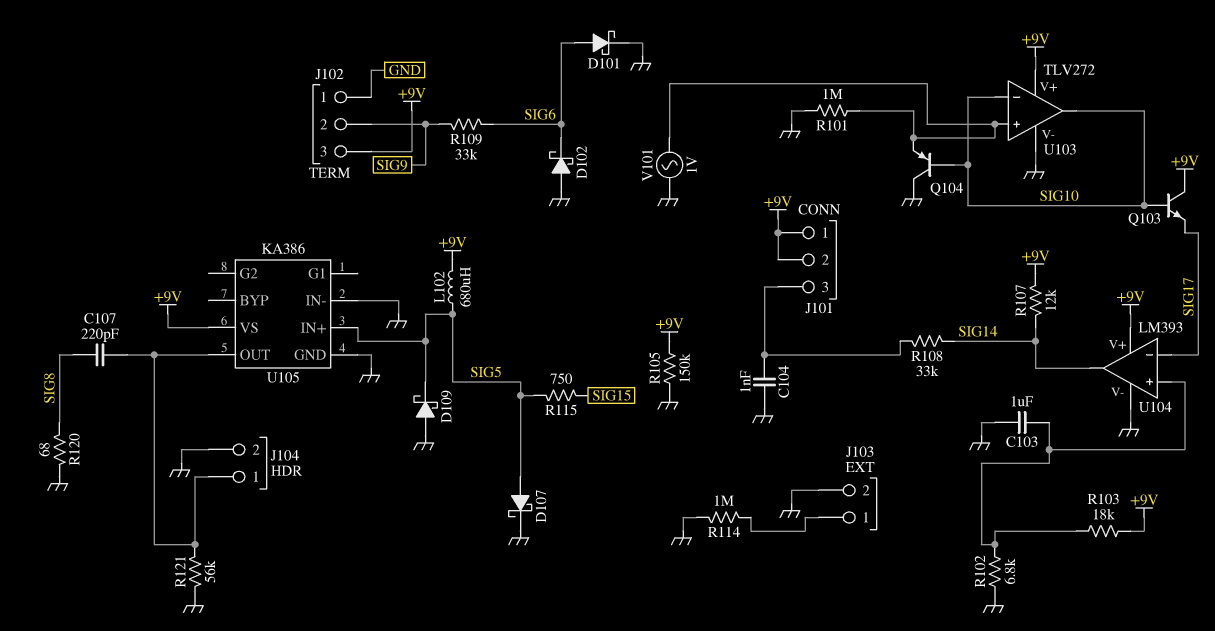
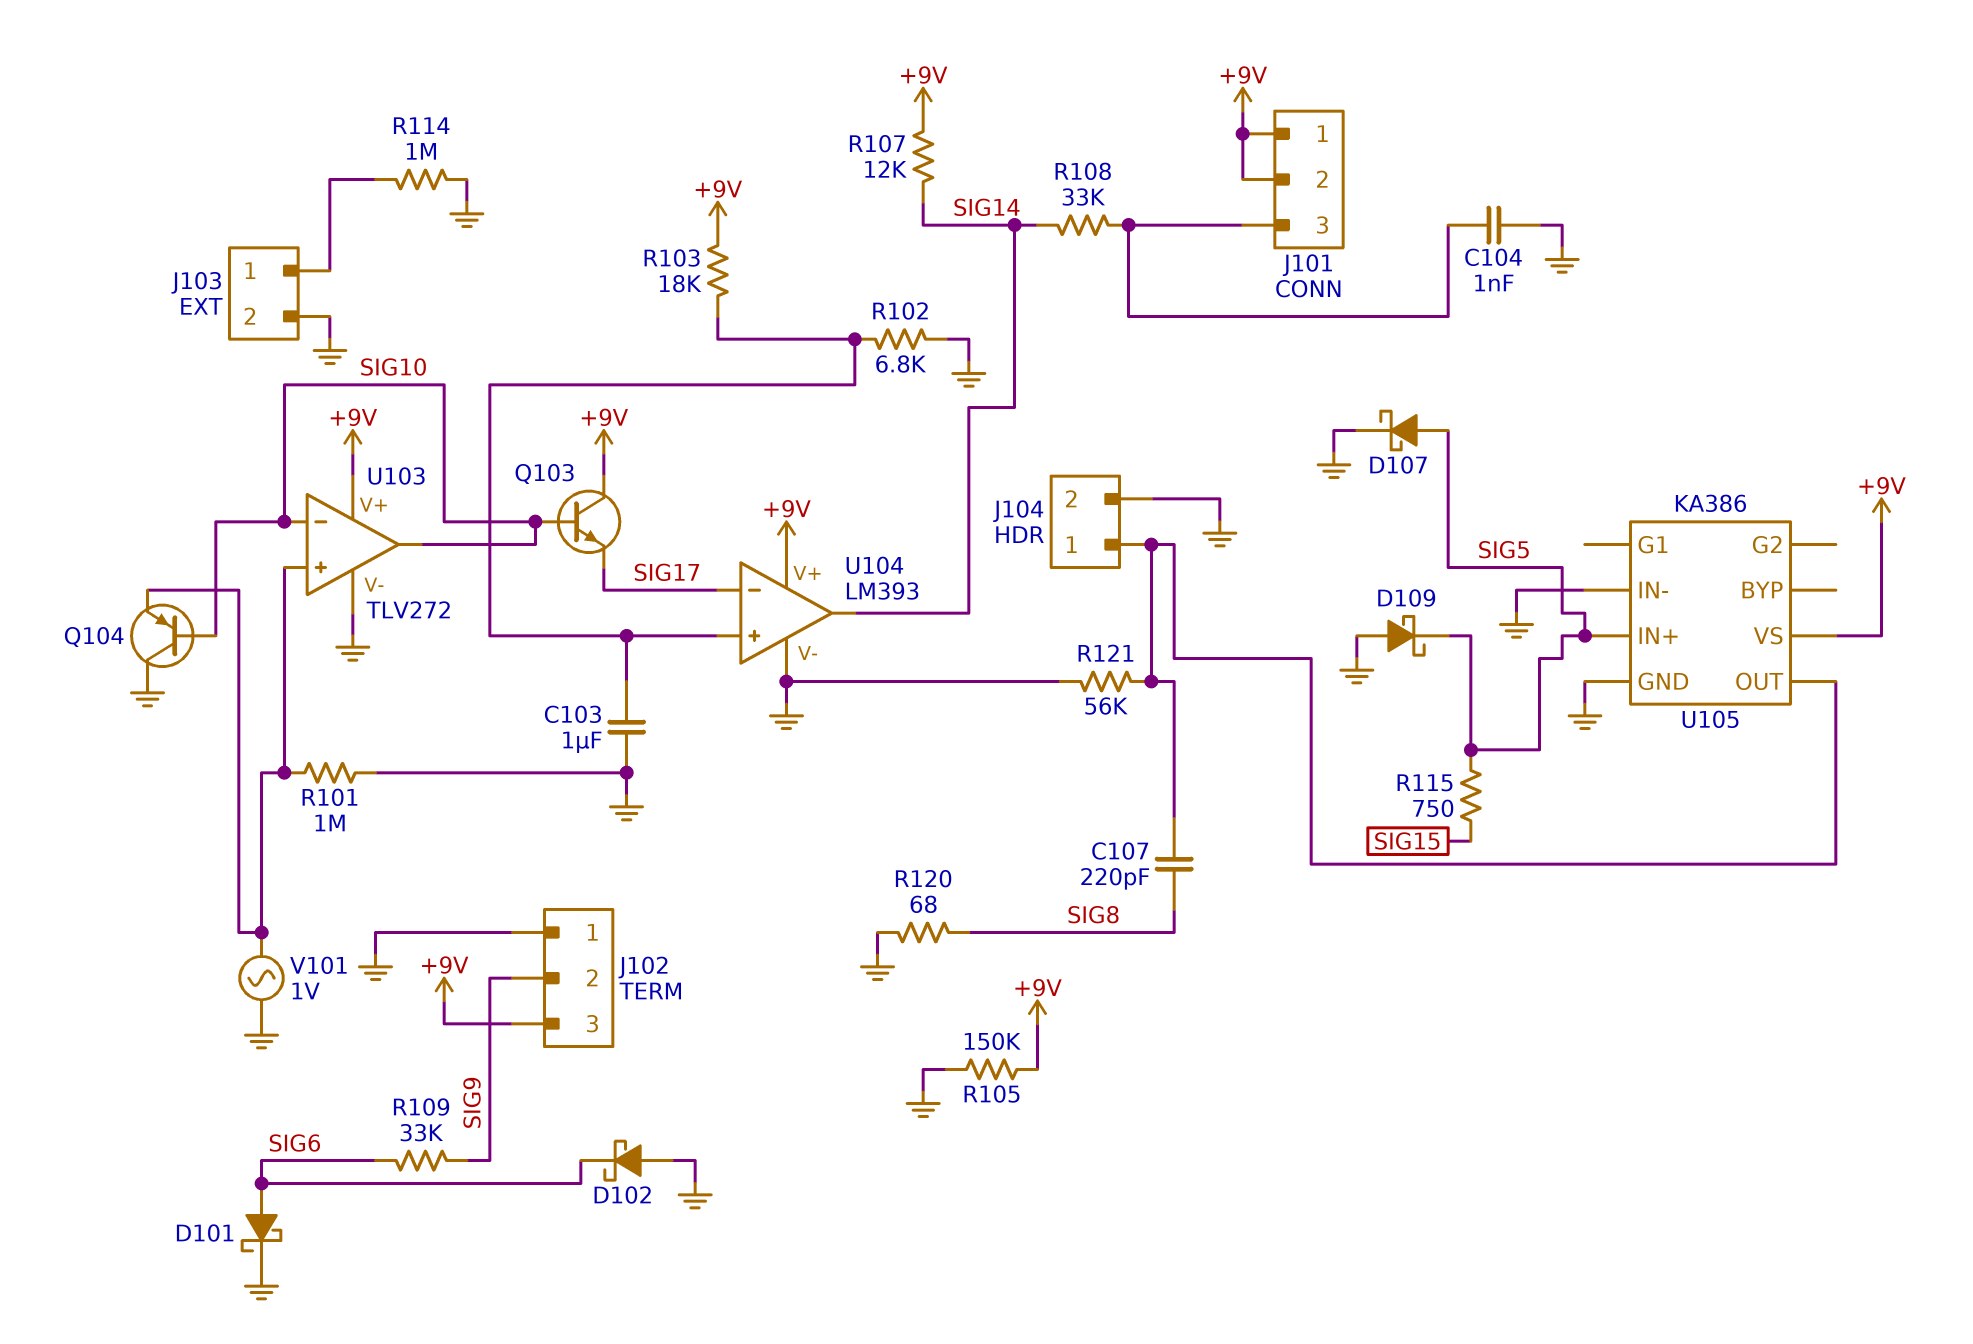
L102: 680uH (+9V, SIG5) -> none

